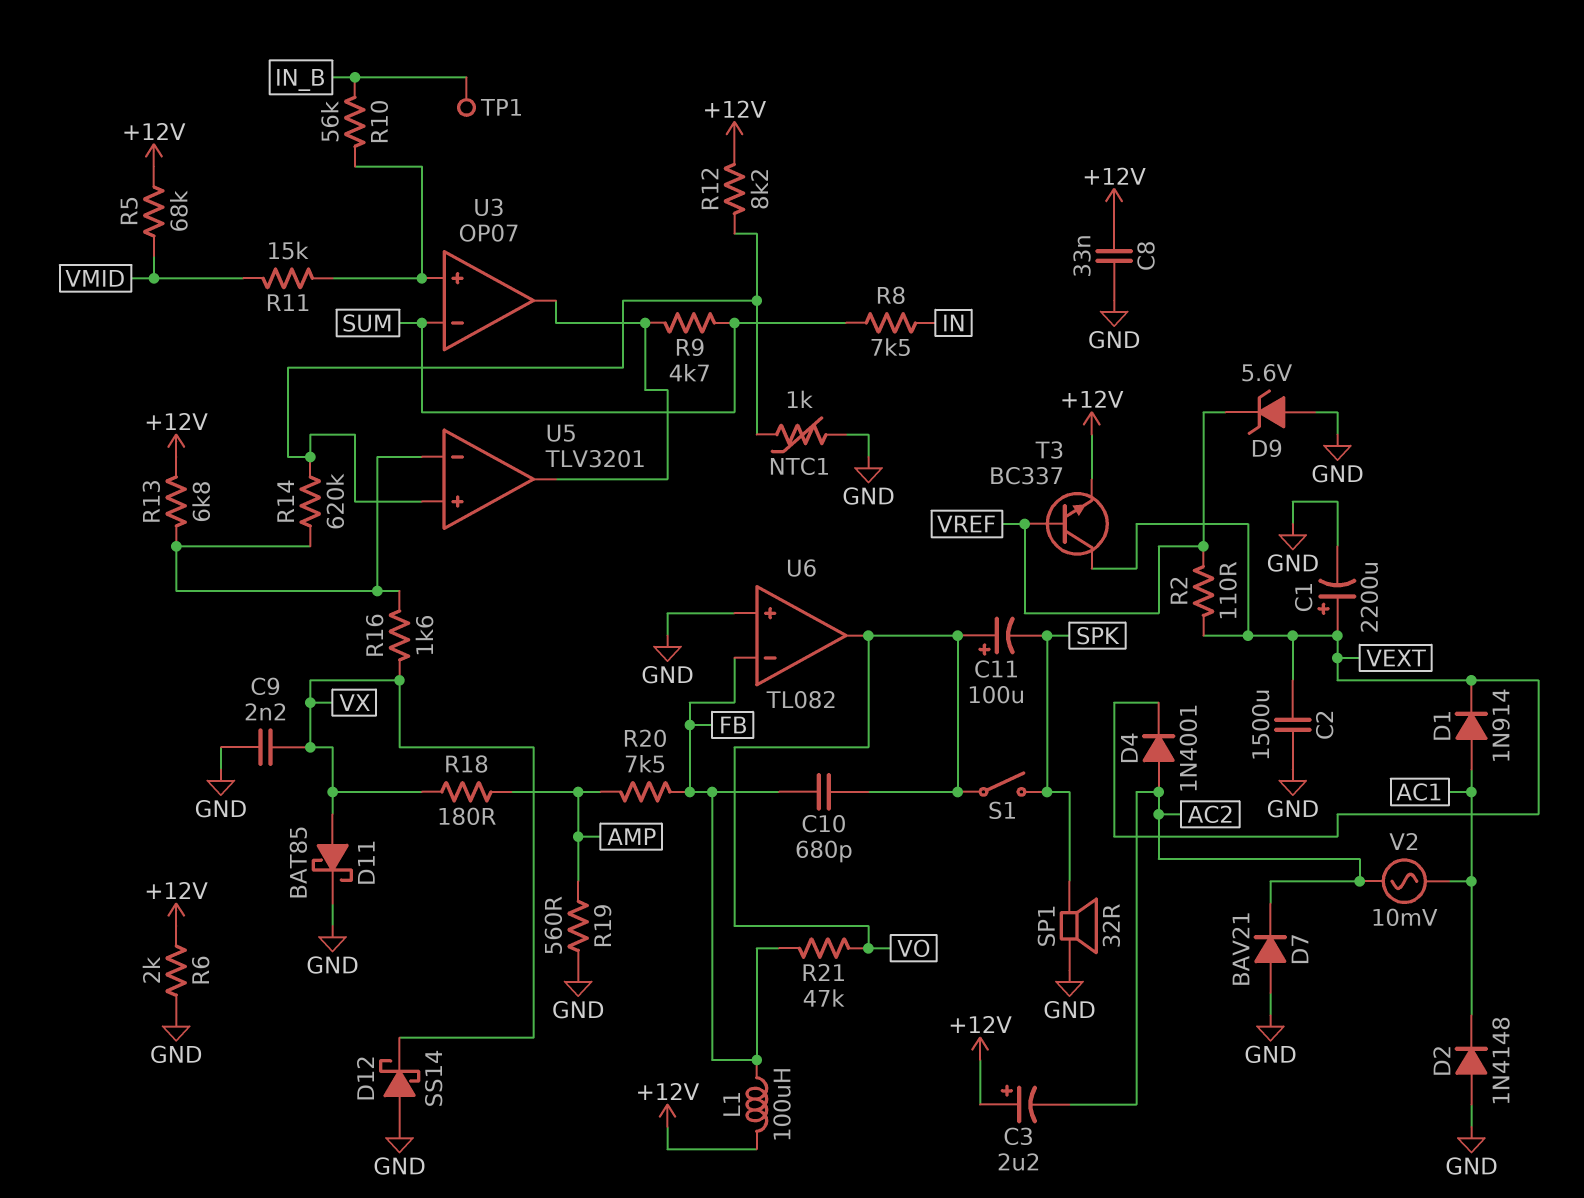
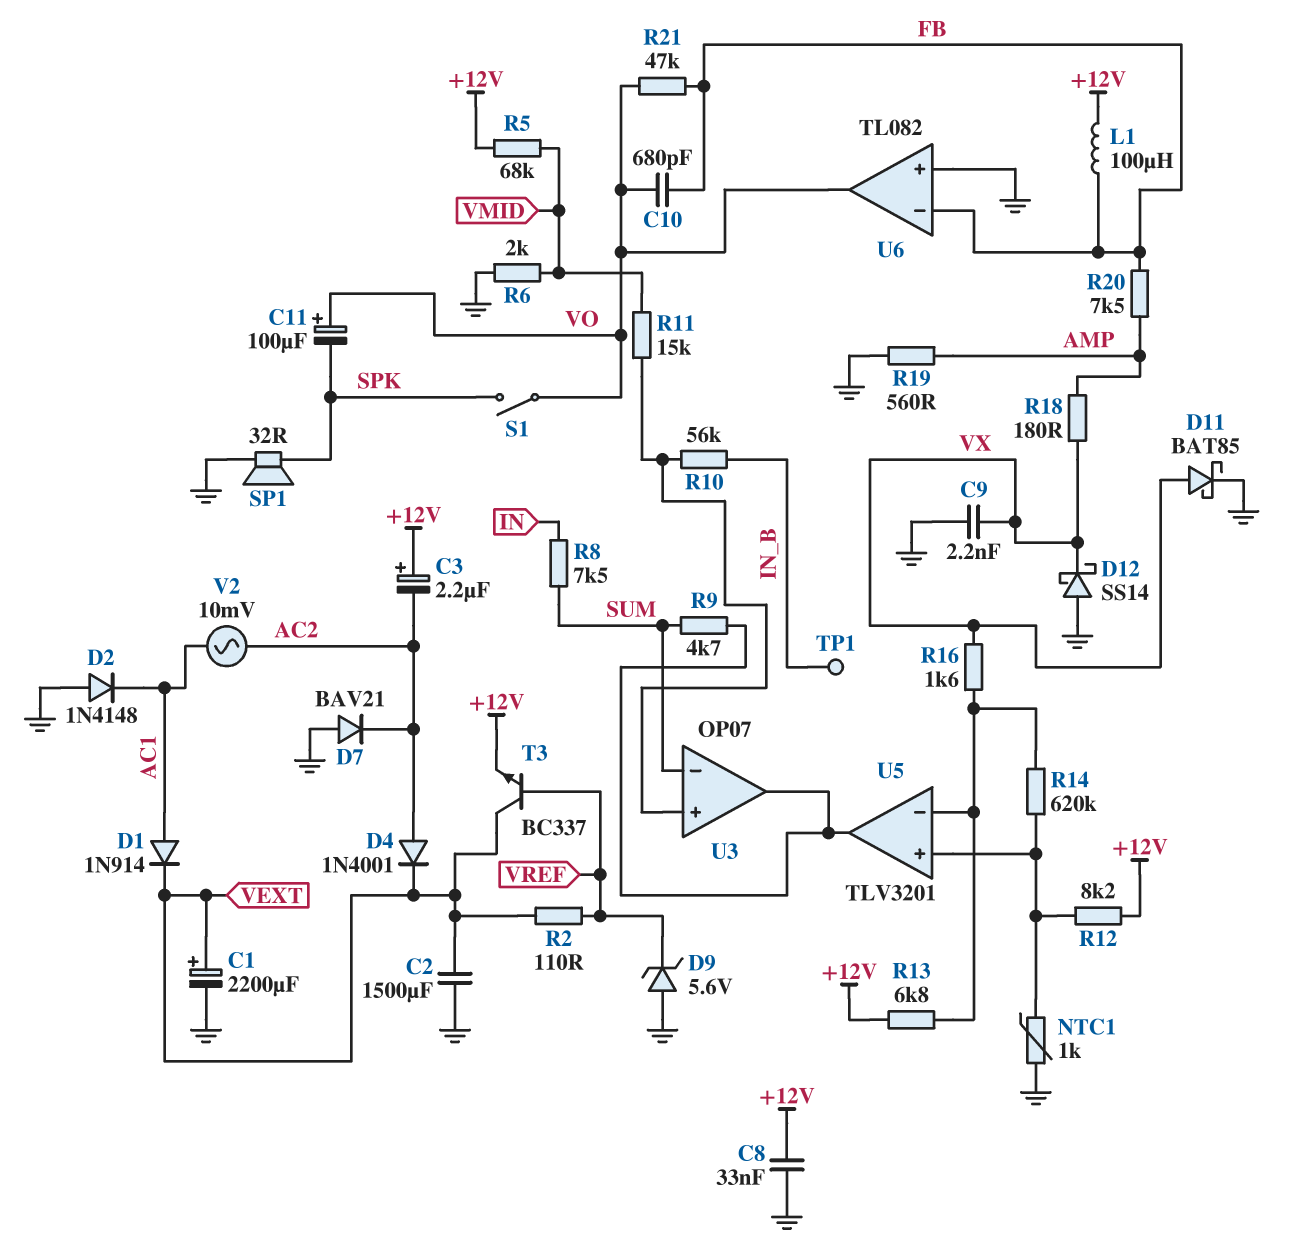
R6: 2k (+12V, GND) -> 2k (GND, VMID)

